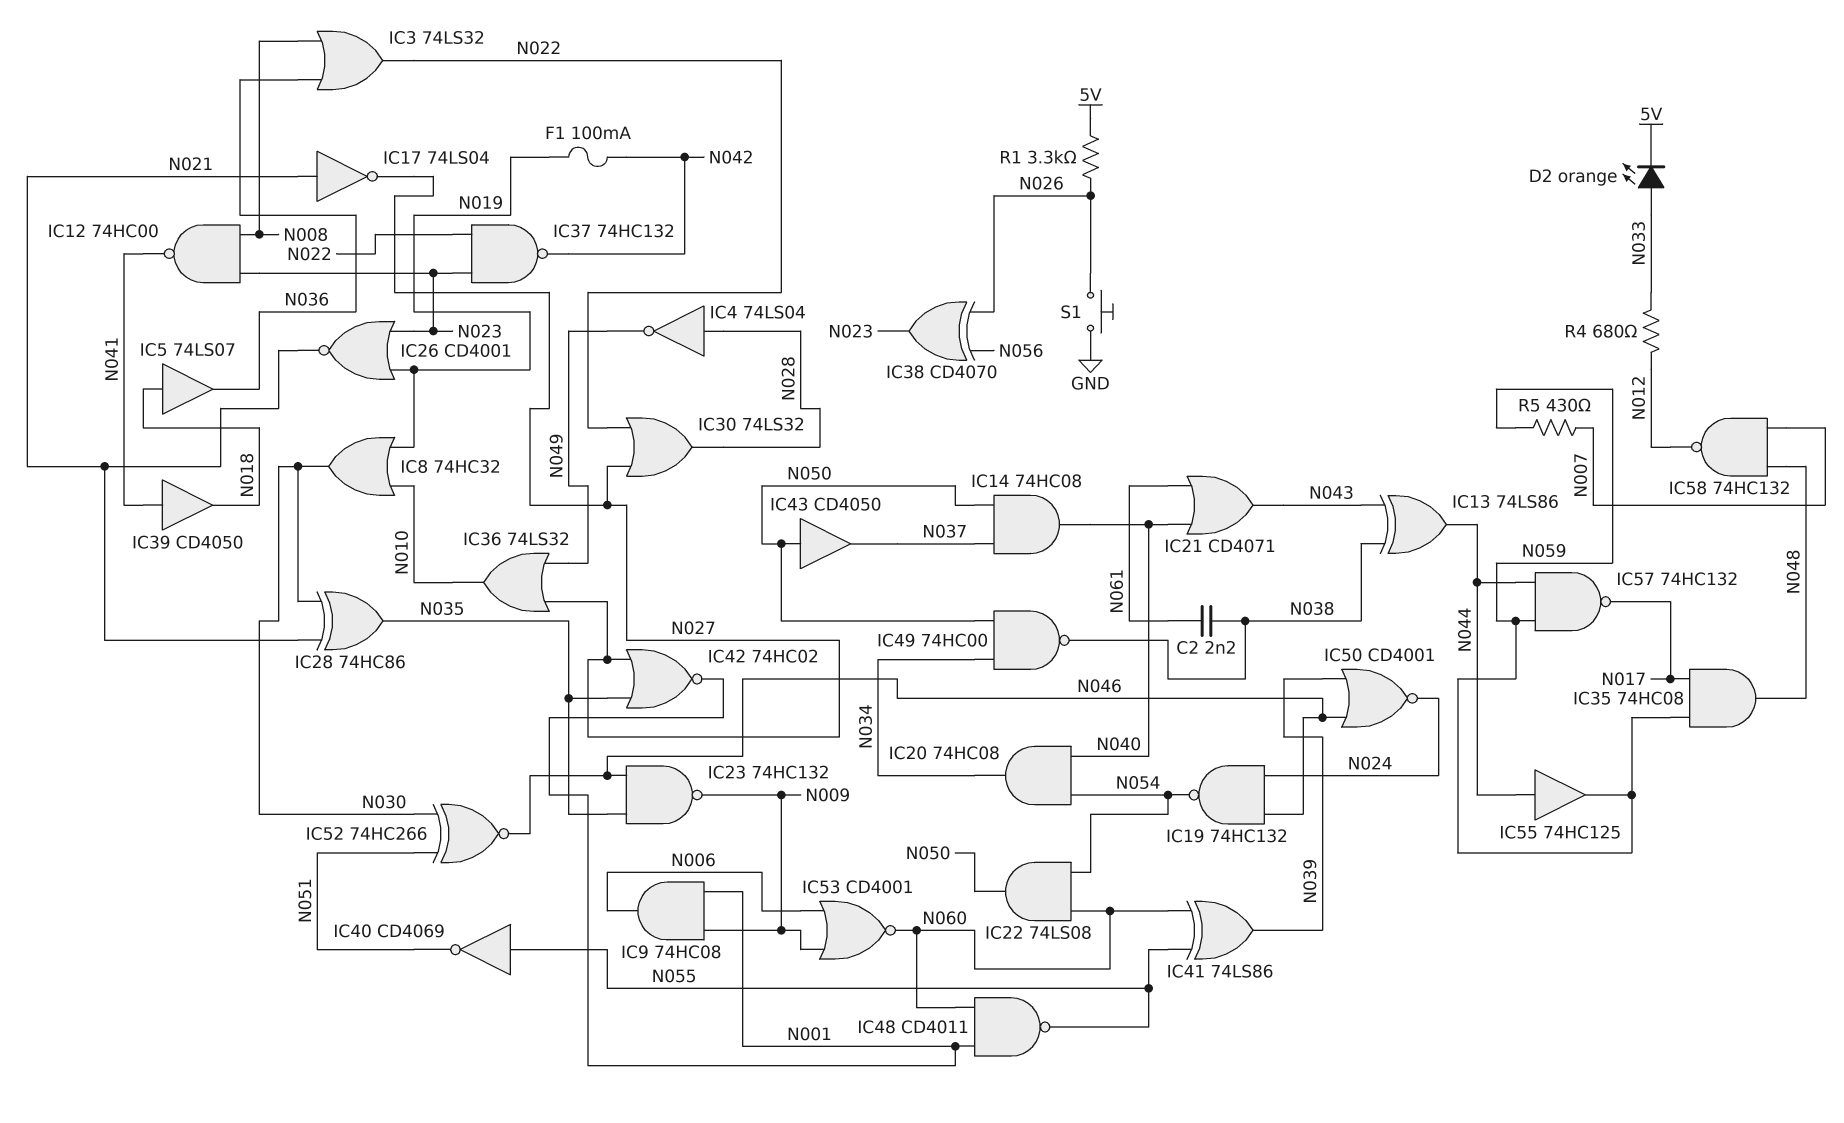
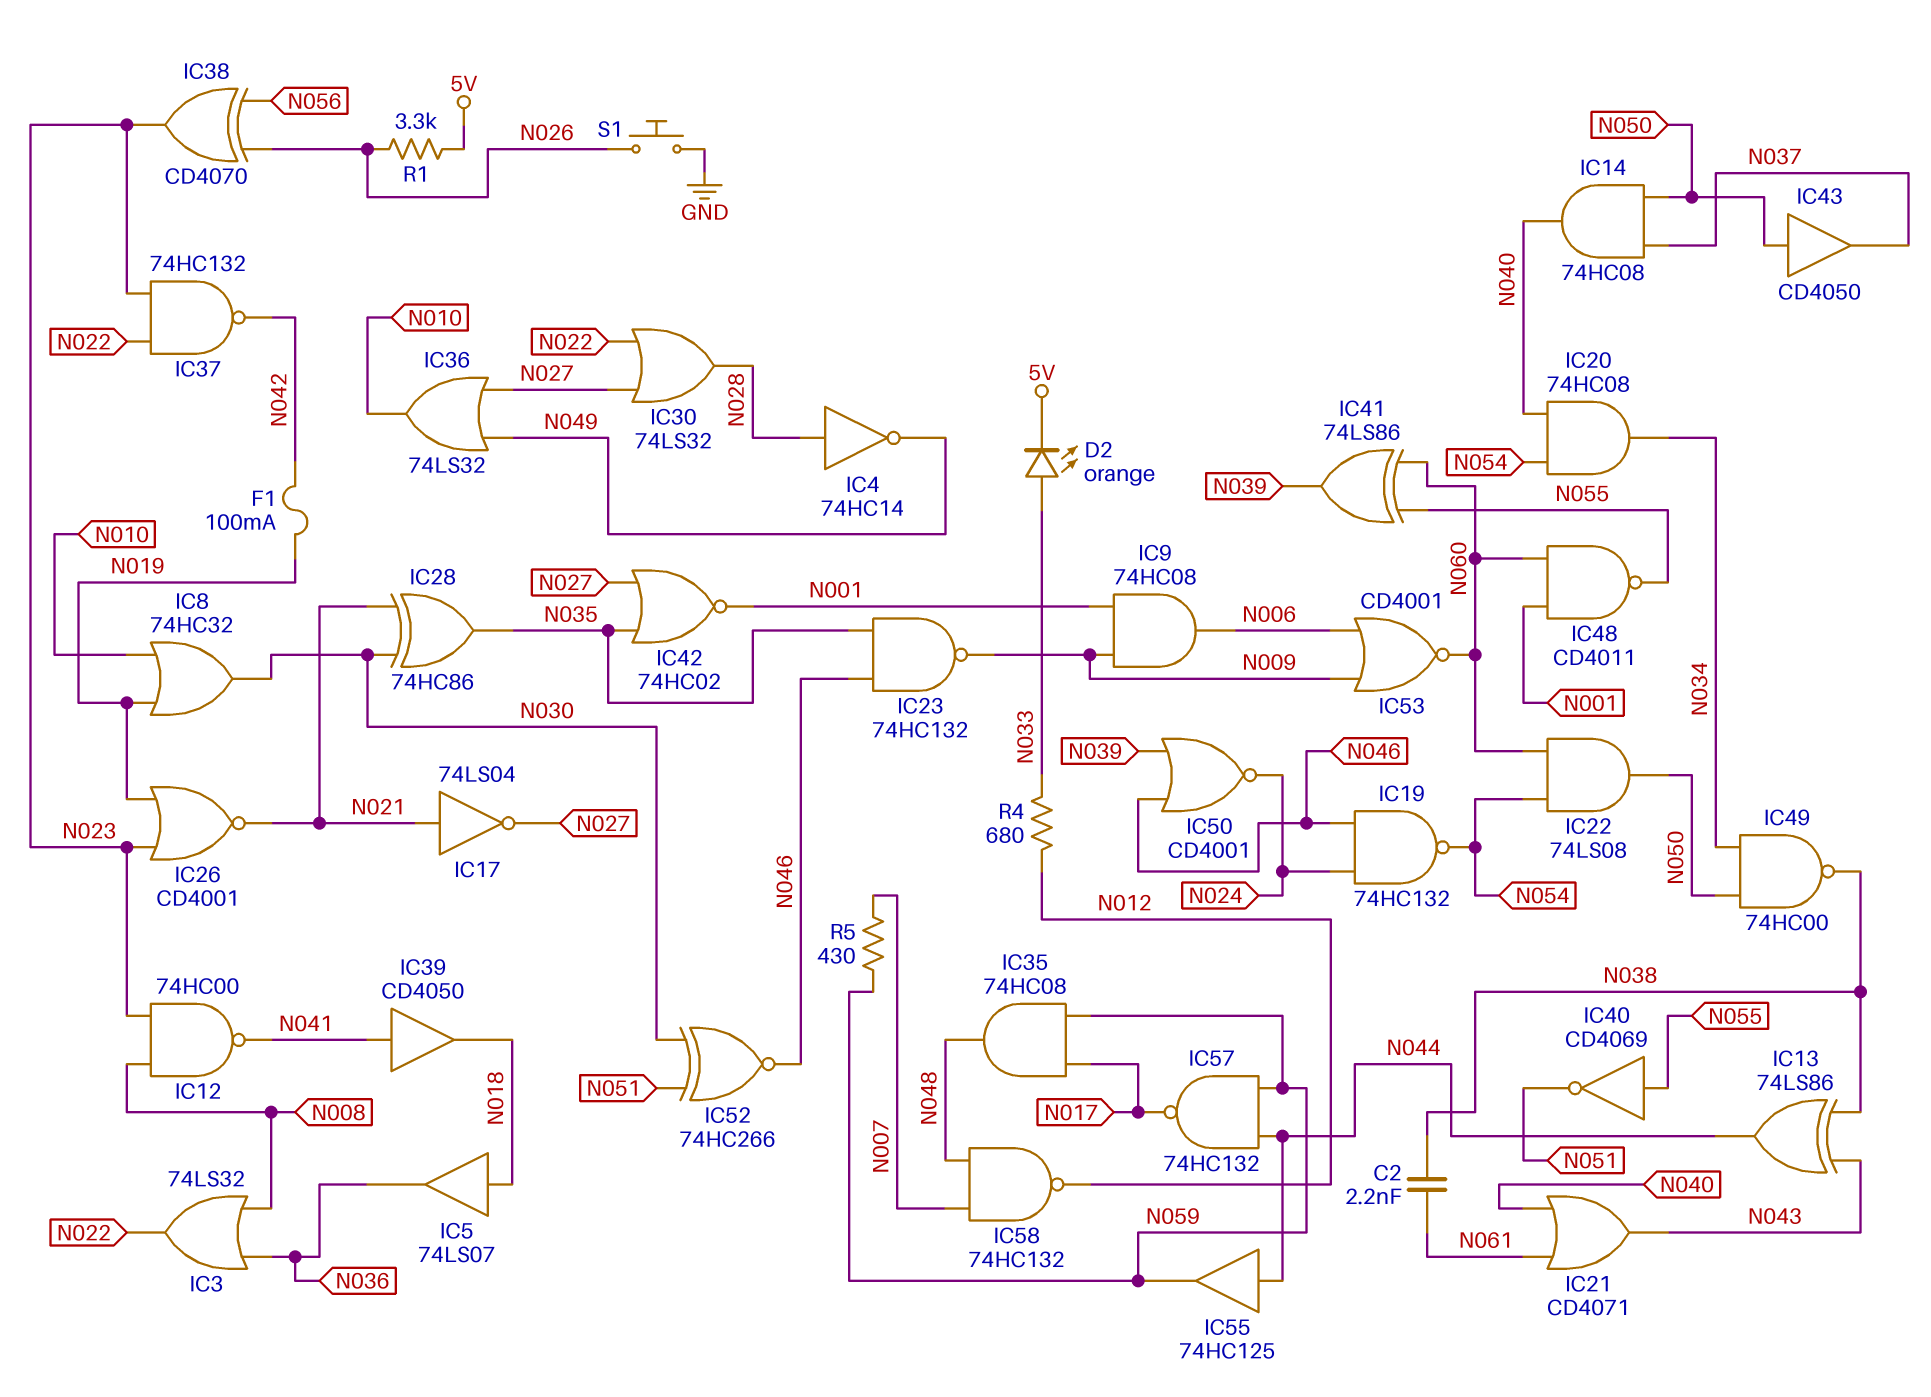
IC4: NOT 74LS04 (in N028, out N049) -> NOT 74HC14 (in N028, out N049)

